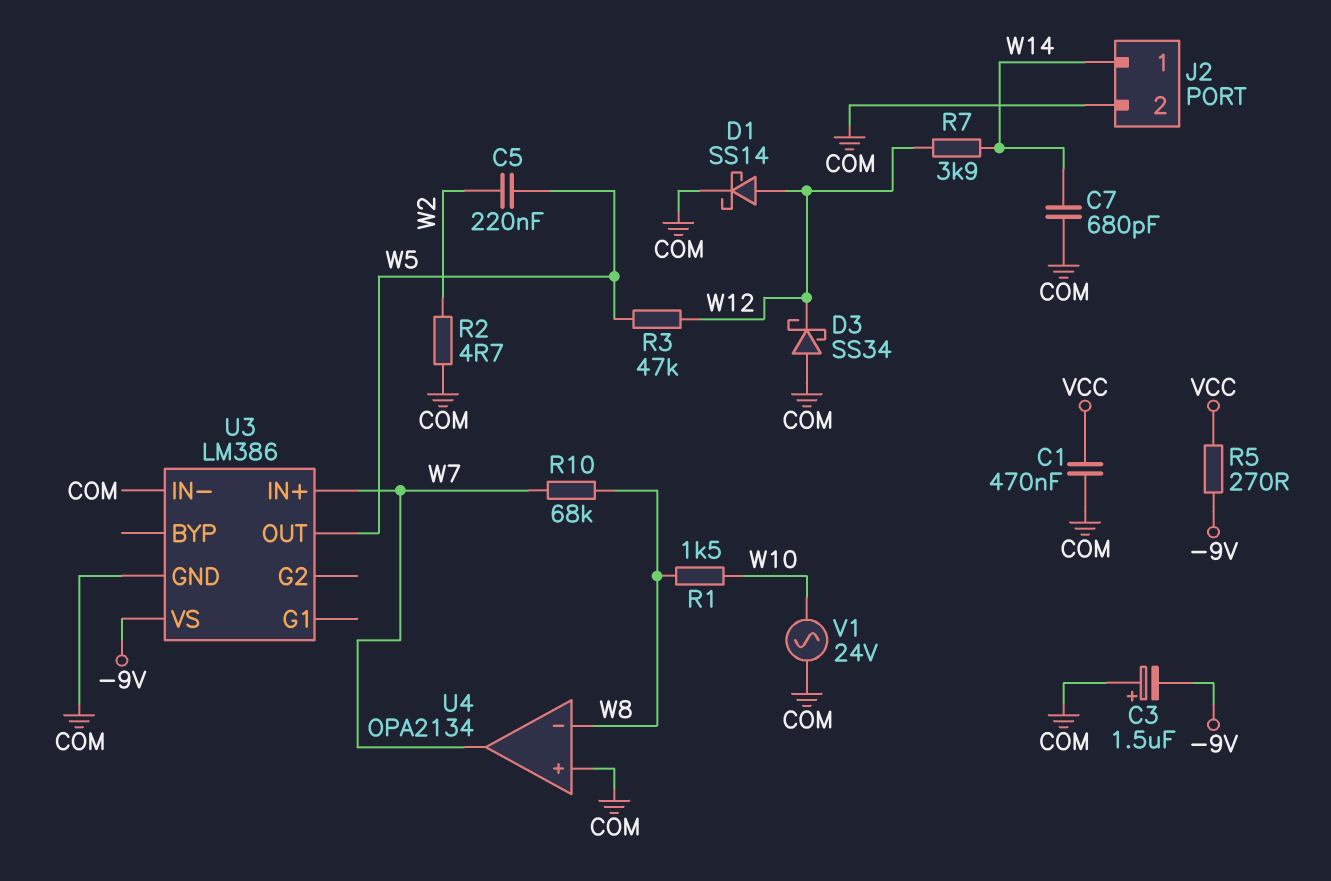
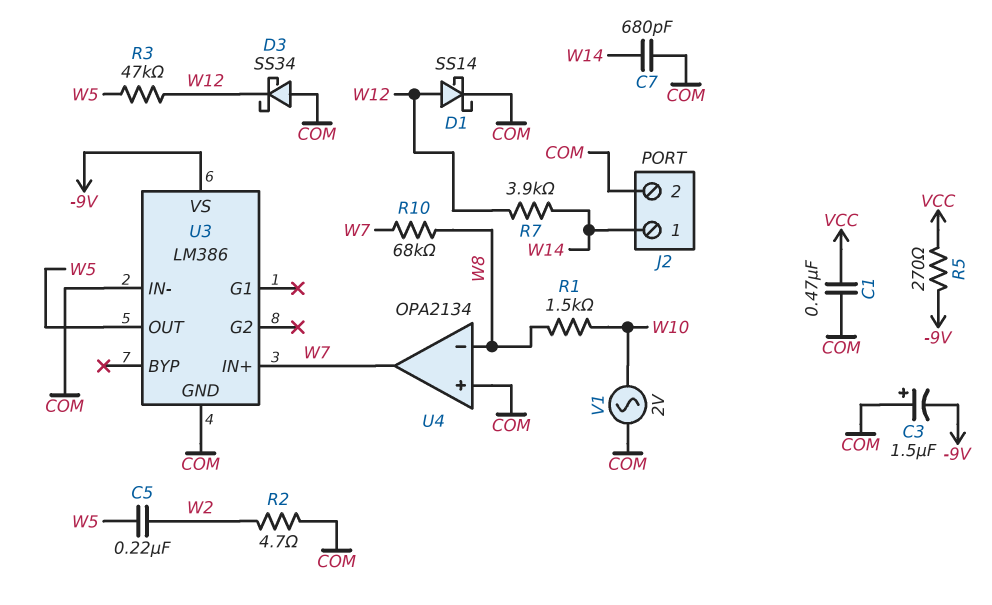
V1: AC 24V (COM, W10) -> AC 2V (COM, W10)

